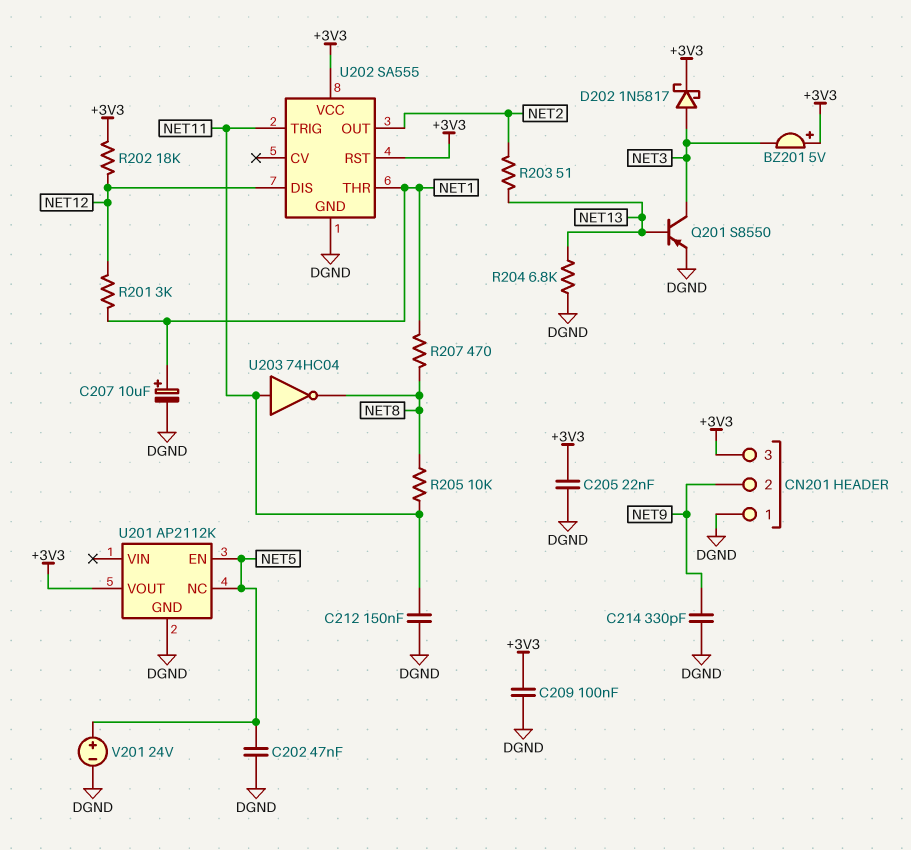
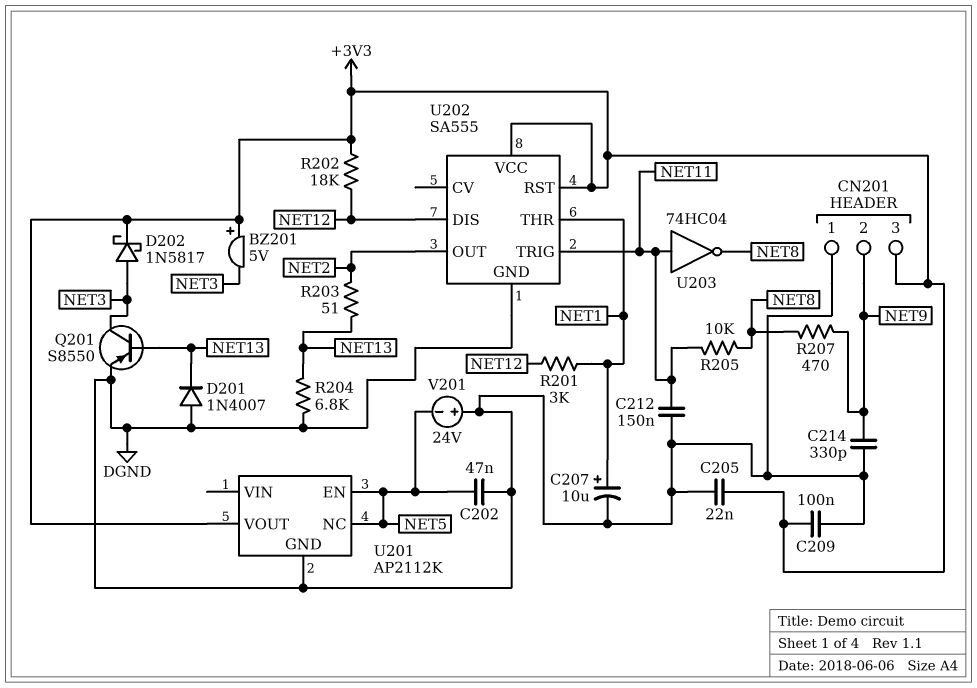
D201: none -> diode 1N4007 (A DGND, K NET13)
R207: 470 (NET1, NET8) -> 470 (NET8, NET9)
V201: 24V (plus NET5, minus DGND) -> 24V (plus DGND, minus NET5)

